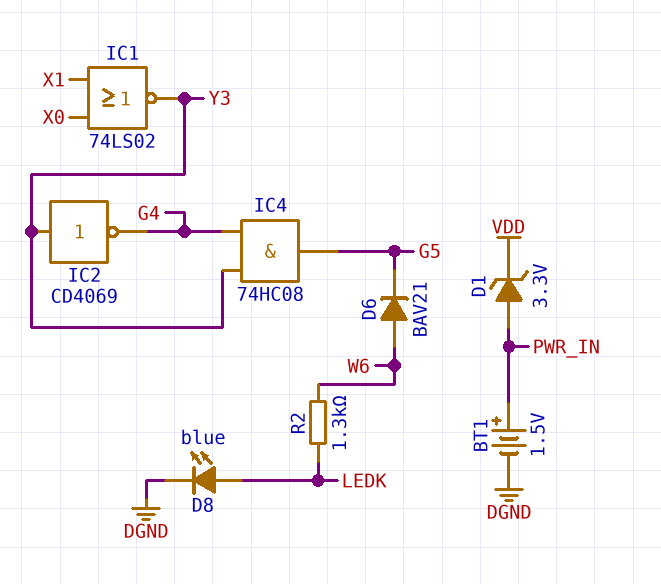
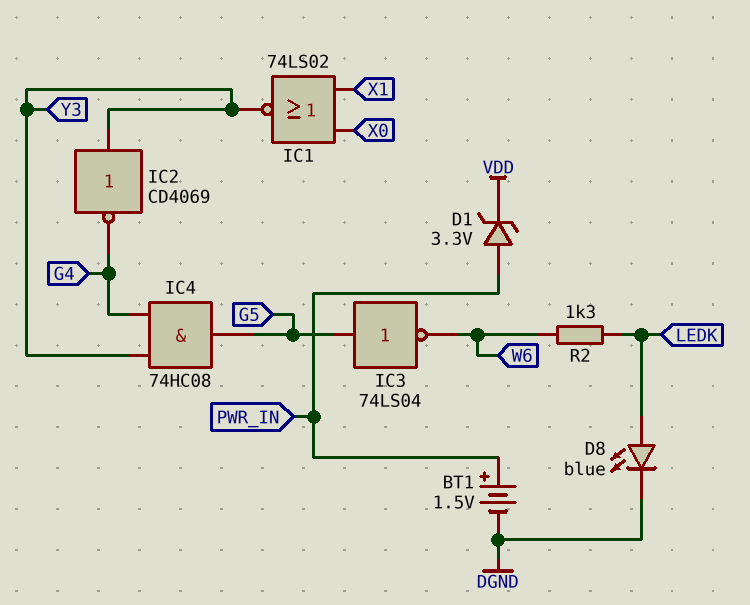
D6: diode BAV21 (A W6, K G5) -> none
IC3: none -> NOT 74LS04 (in G5, out W6)

